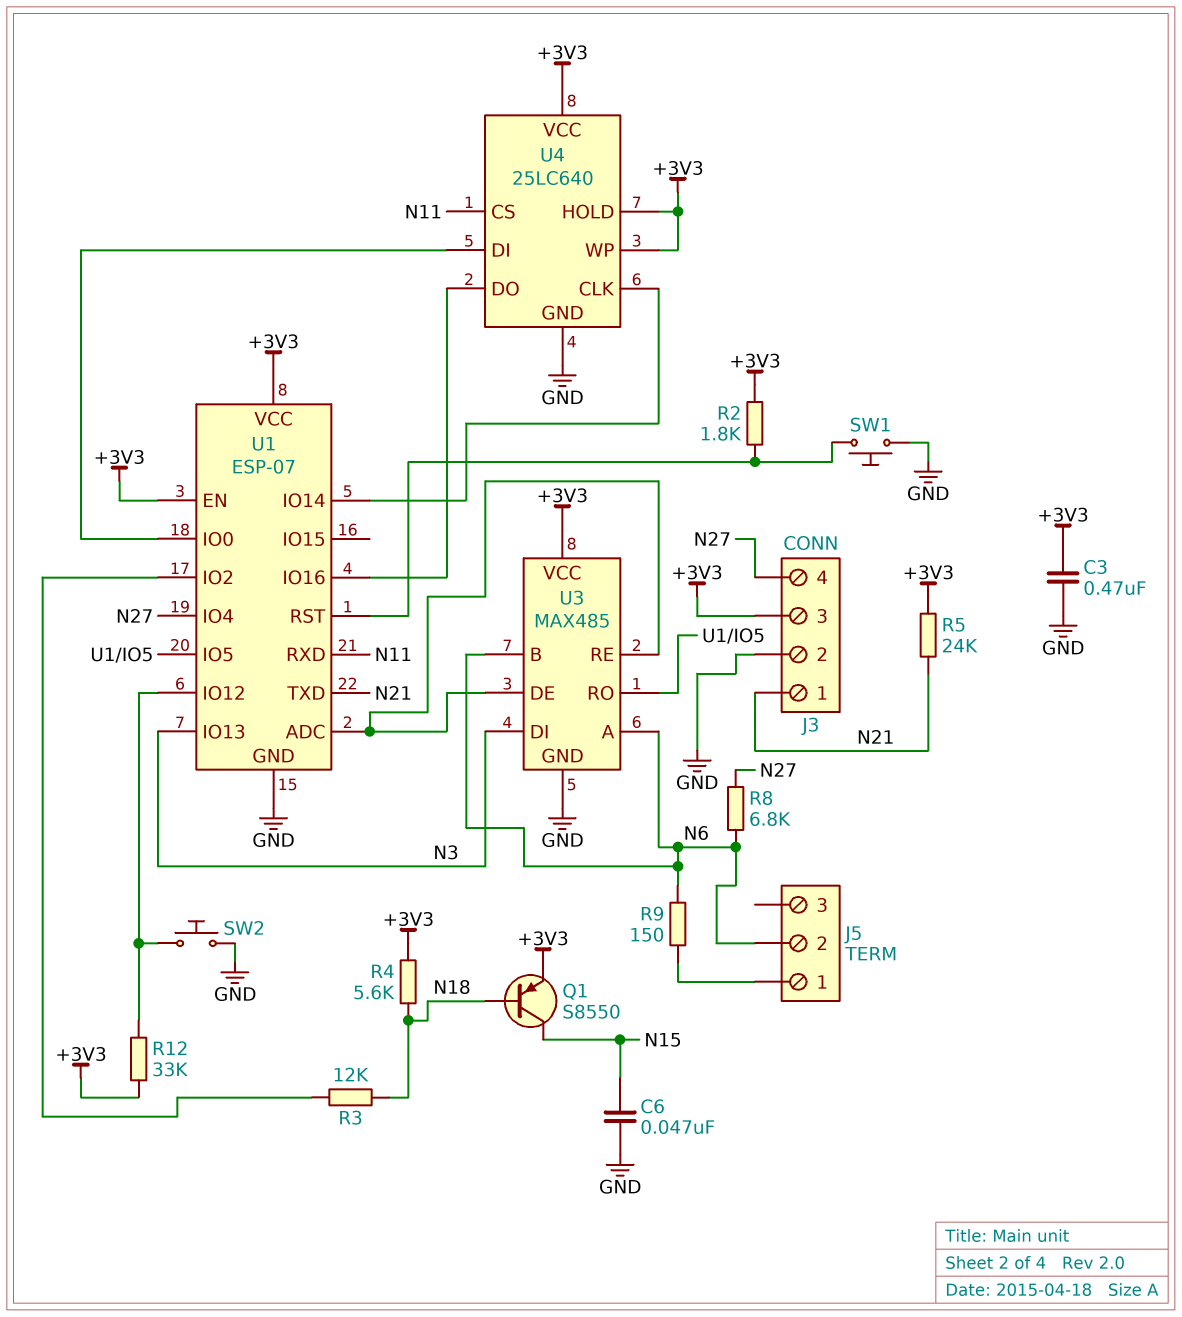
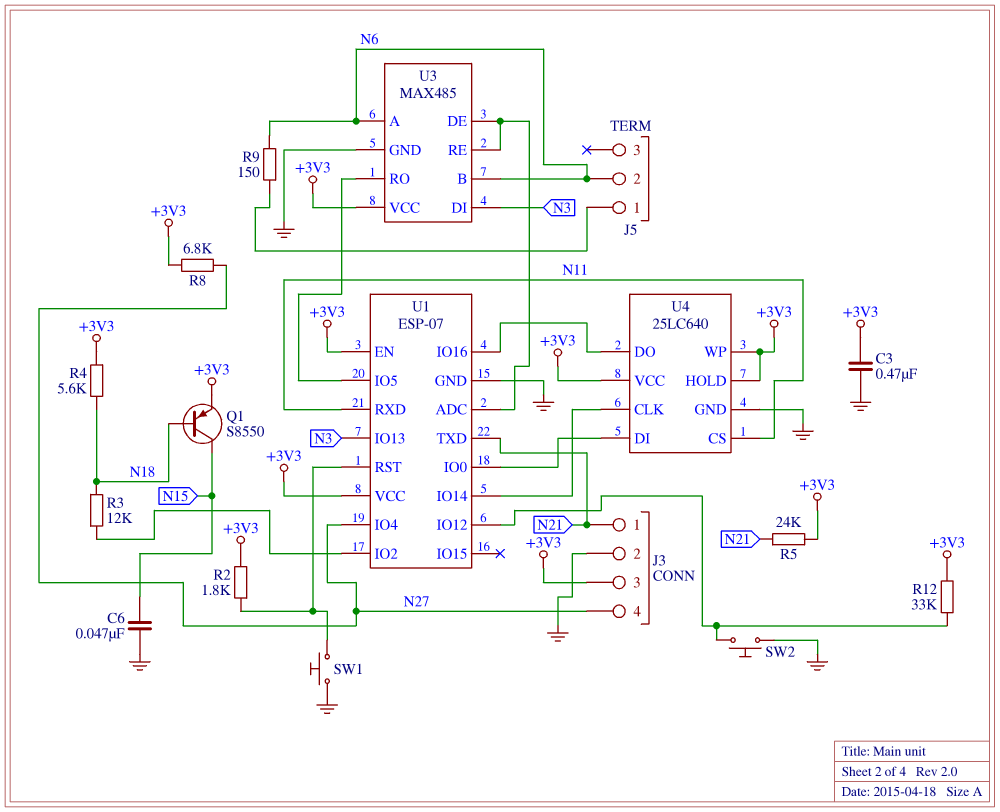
R8: 6.8k (N6, N27) -> 6.8k (+3V3, N27)

